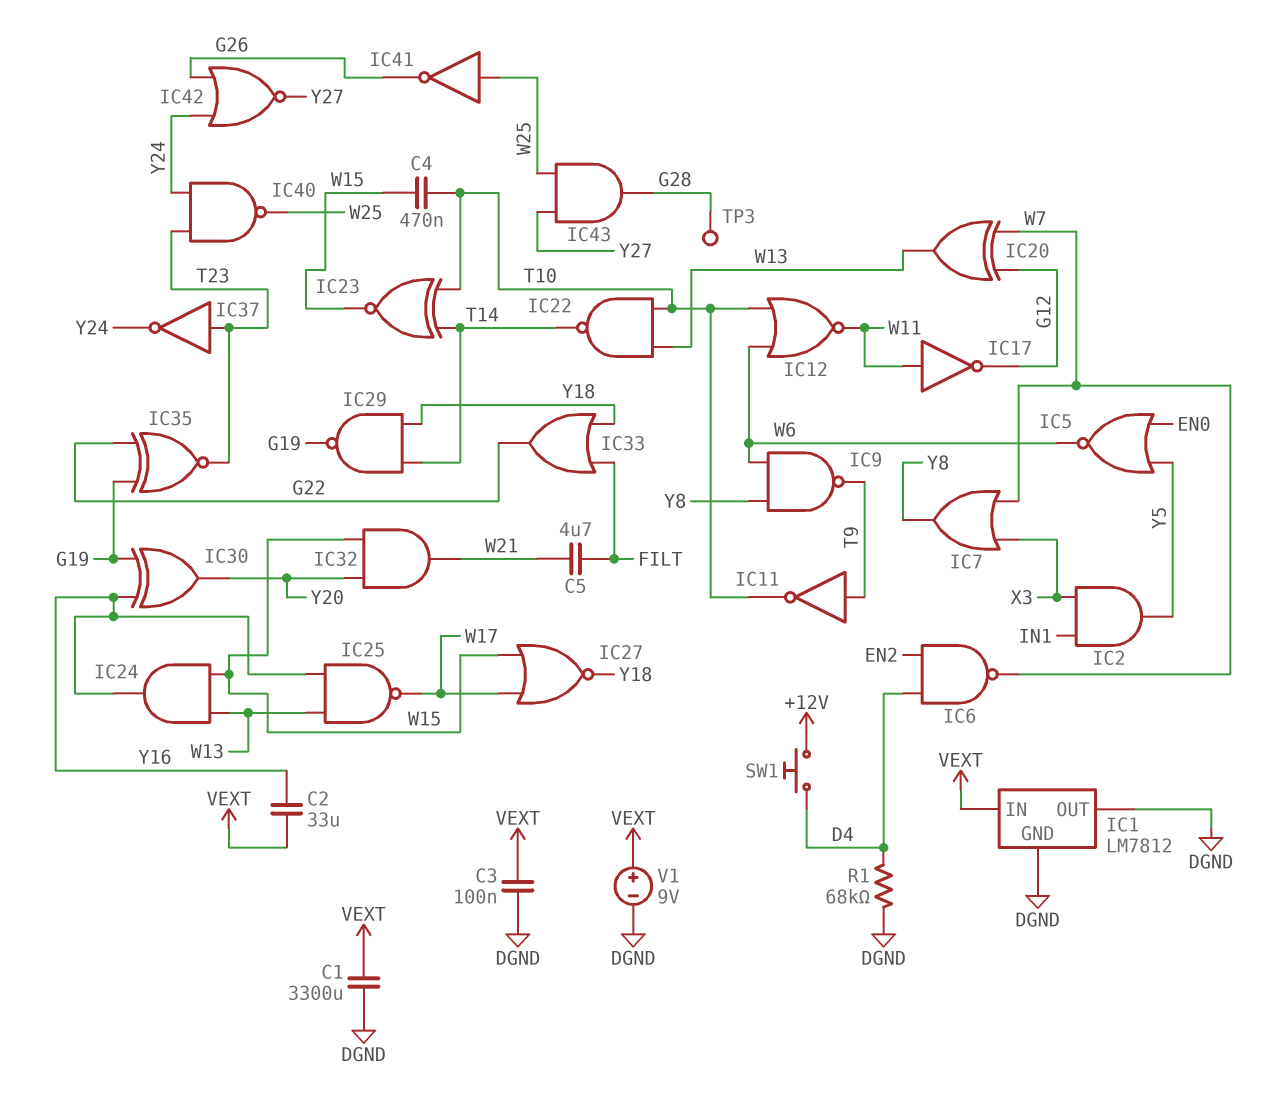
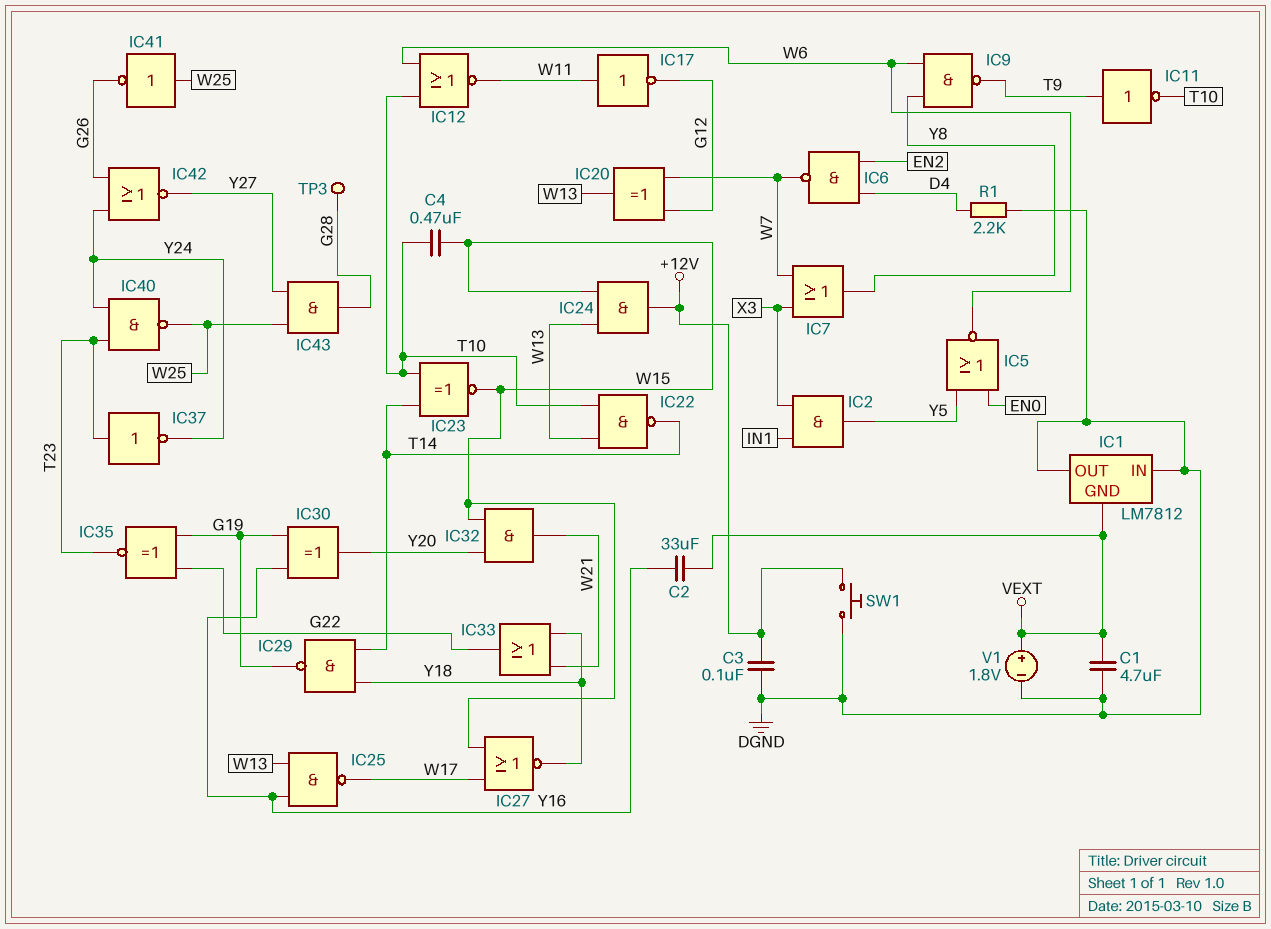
C1: 3300uF (DGND, VEXT) -> 4.7uF (DGND, VEXT)
C3: 100nF (DGND, VEXT) -> 100nF (+12V, DGND)
C5: 4.7uF (FILT, W21) -> none
IC1 pin GND: DGND -> VEXT
IC1 pin IN: VEXT -> DGND
IC24: AND (in W13, in W15, out Y16) -> AND (in W13, in W15, out +12V)
IC33: OR (in FILT, in Y18, out G22) -> OR (in W21, in Y18, out G22)
R1: 68k (D4, DGND) -> 2.2k (D4, DGND)
SW1: button (+12V, D4) -> button (+12V, DGND)
V1: 9V (plus VEXT, minus DGND) -> 1.8V (plus VEXT, minus DGND)

